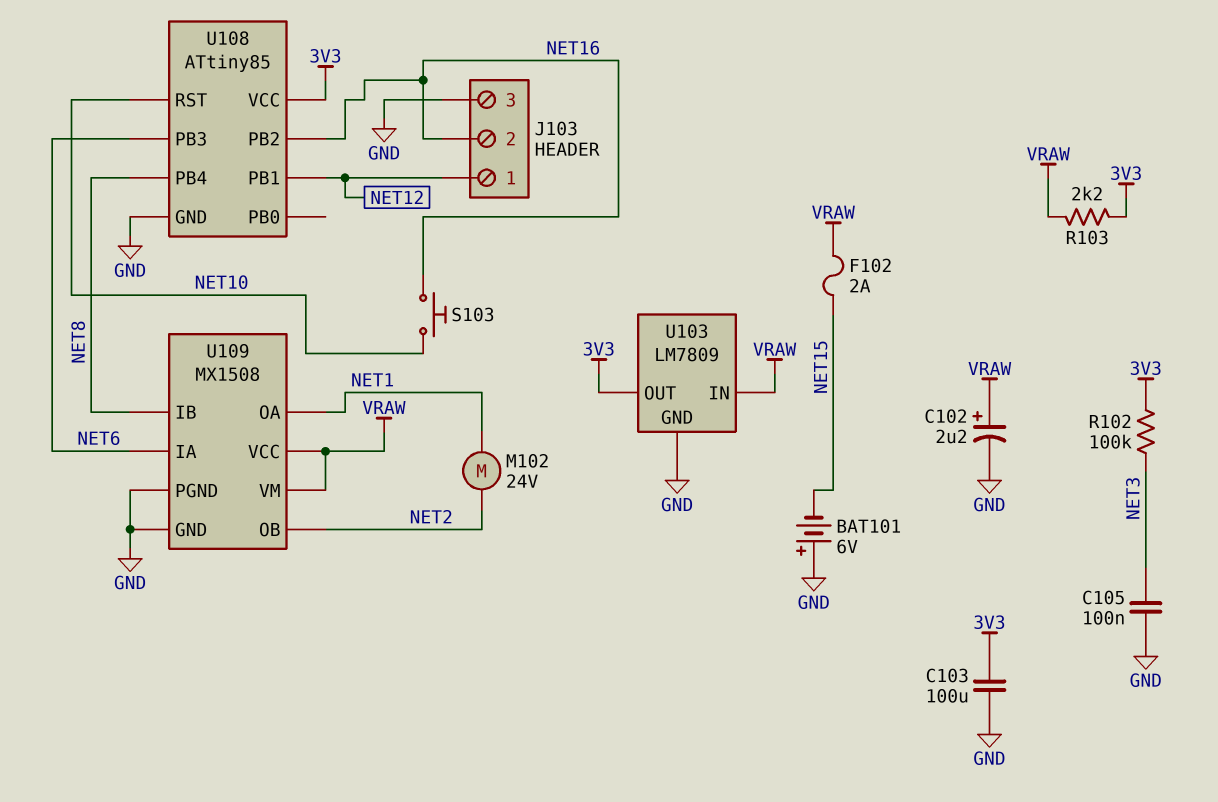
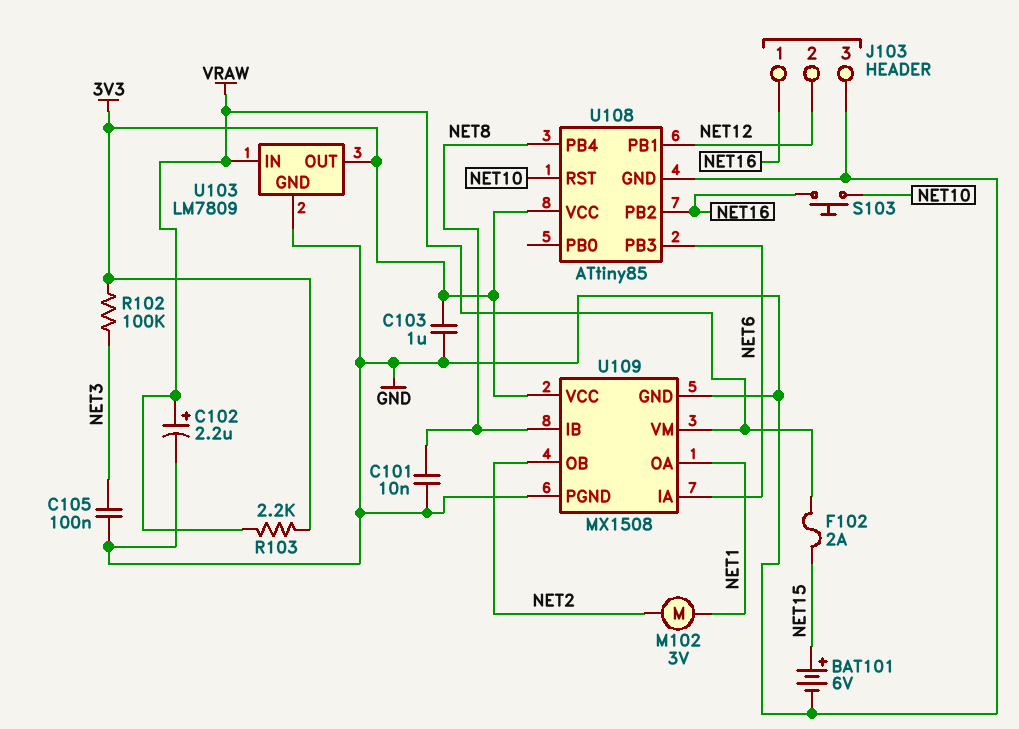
BAT101: 6V (plus GND, minus NET15) -> 6V (plus NET15, minus GND)
C101: none -> 10nF (GND, NET8)
C103: 100uF (3V3, GND) -> 1uF (3V3, GND)
J103 pin 1: NET12 -> NET16
J103 pin 2: NET16 -> NET12
M102: motor 24V (NET1, NET2) -> motor 3V (NET1, NET2)
U109 pin VCC: VRAW -> 3V3

